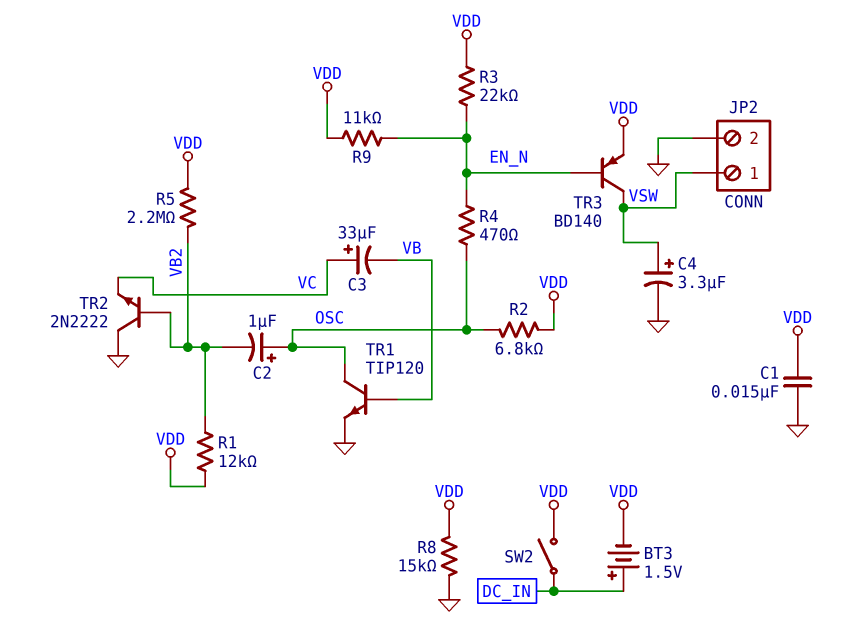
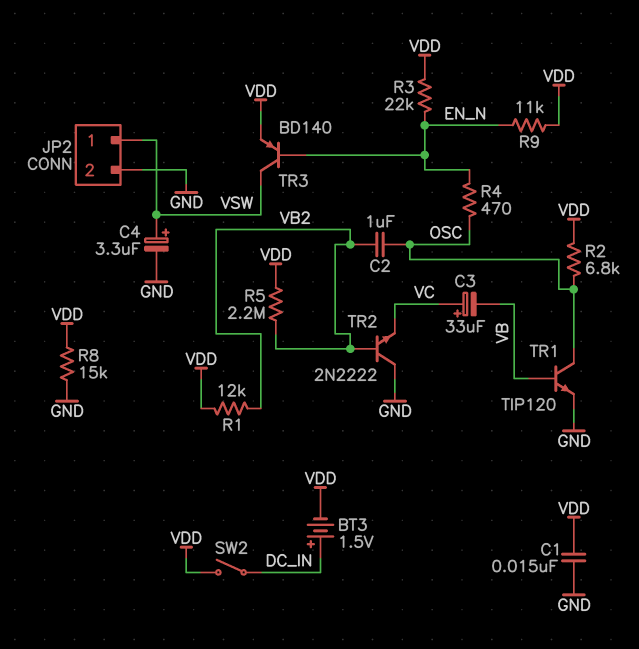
C2: 1uF (plus OSC, minus VB2) -> 1uF (OSC, VB2)

